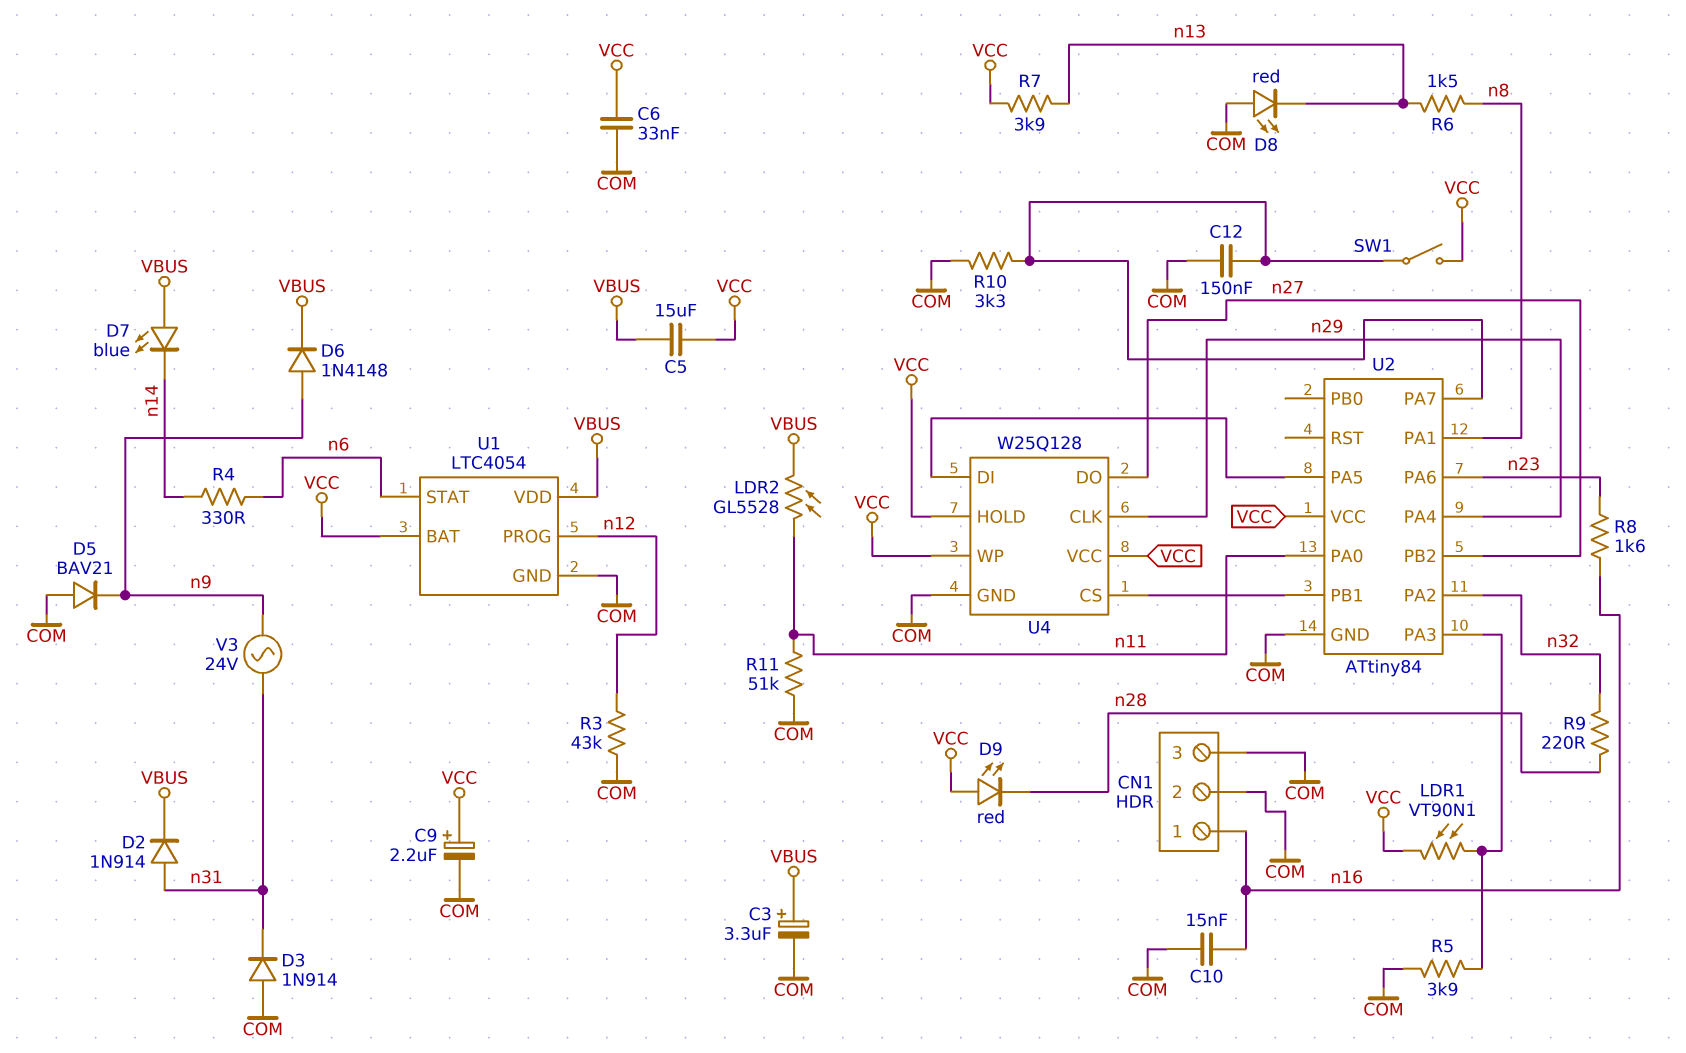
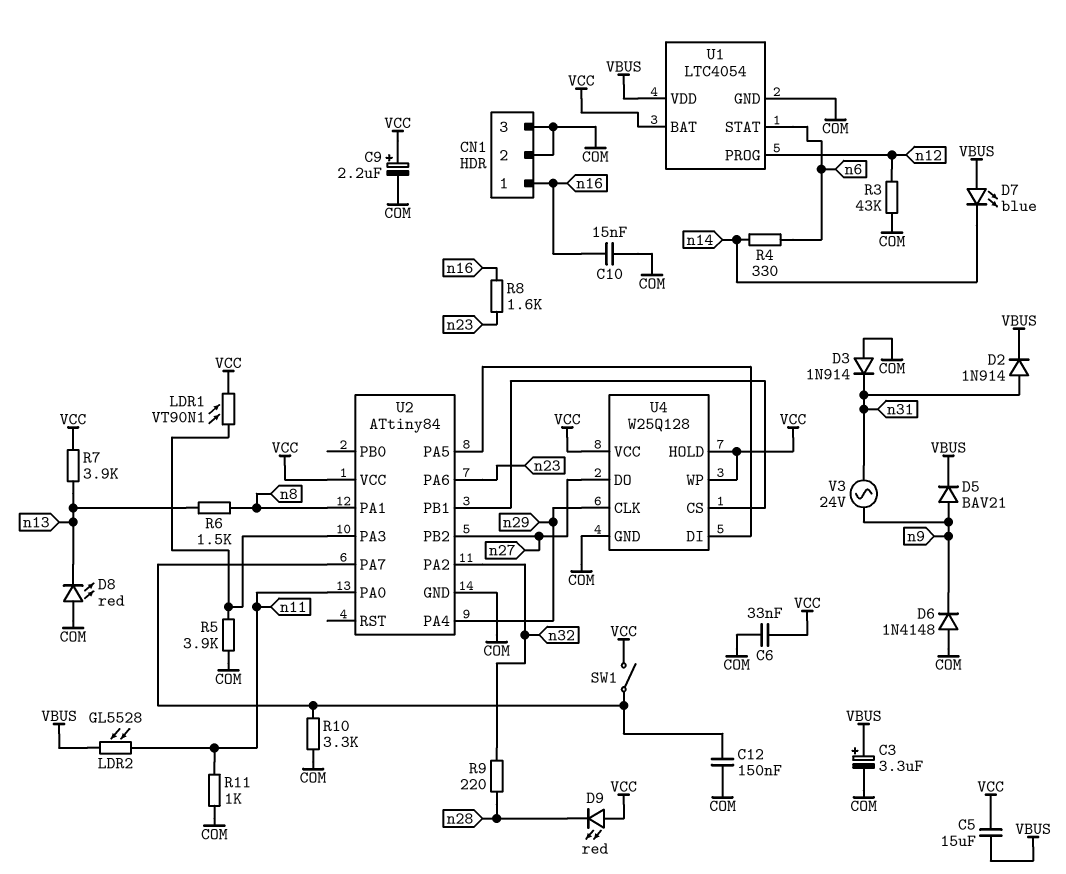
D5: diode BAV21 (A COM, K n9) -> diode BAV21 (A n9, K VBUS)
D6: diode 1N4148 (A n9, K VBUS) -> diode 1N4148 (A COM, K n9)
R11: 51k (COM, n11) -> 1k (COM, n11)

